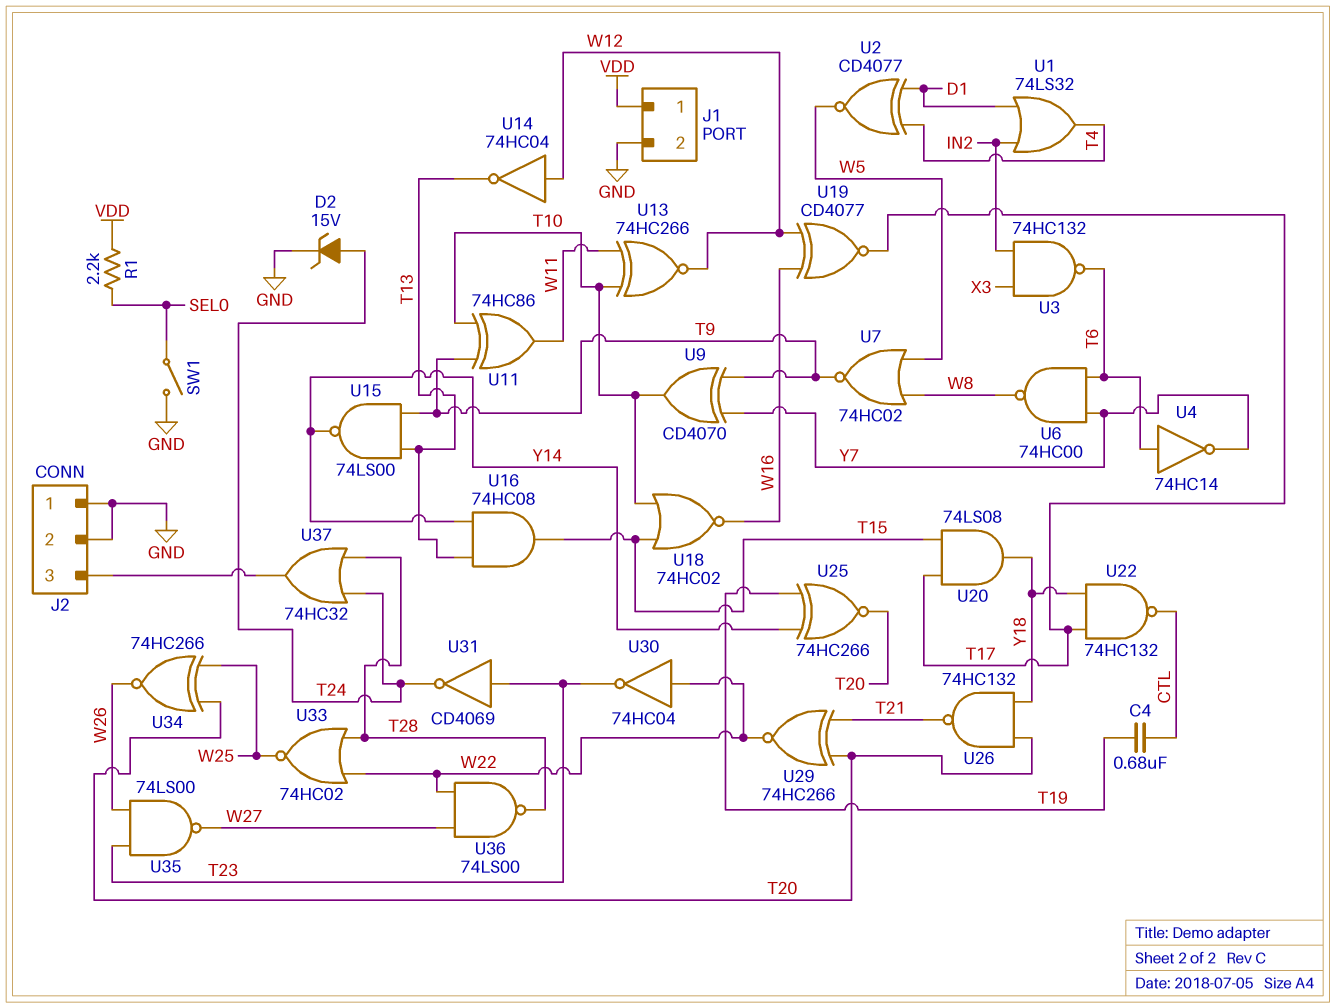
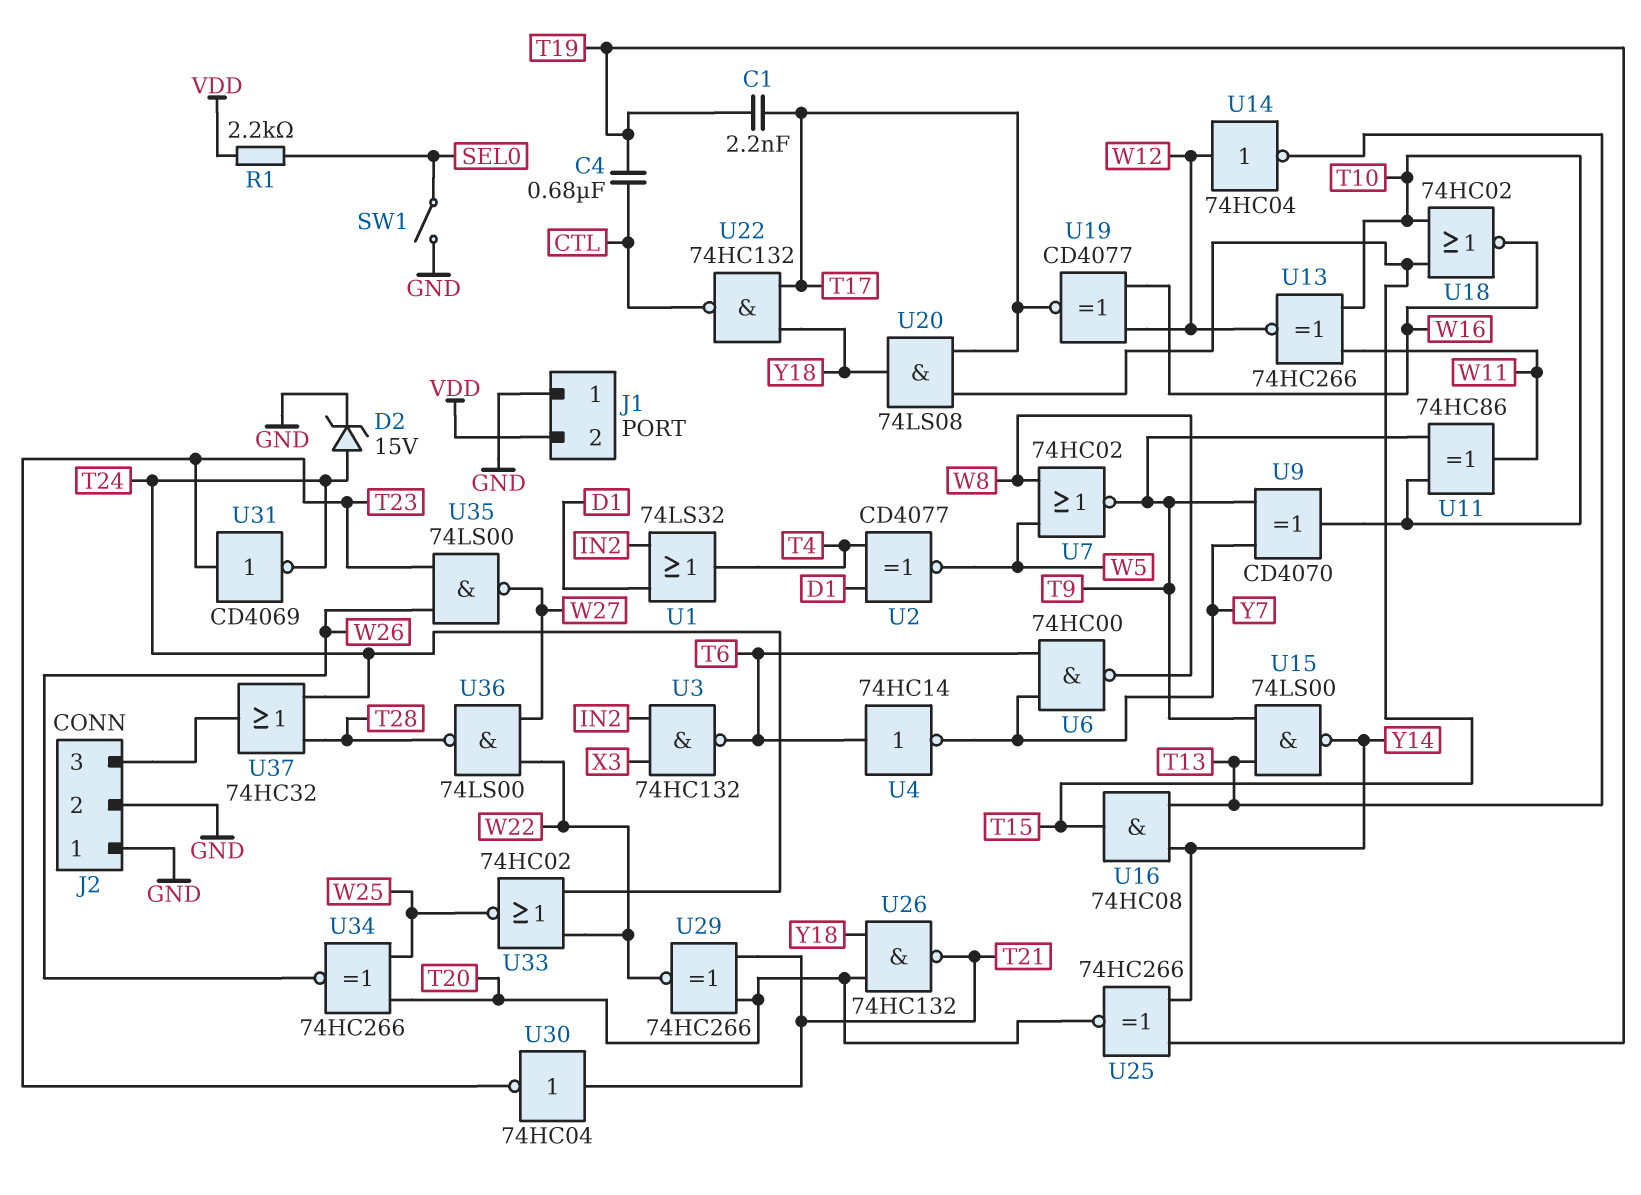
C1: none -> 2.2nF (T17, T19)
J1 pin 1: VDD -> GND
J1 pin 2: GND -> VDD
U30: NOT 74HC04 (in W22, out T23) -> NOT 74HC04 (in T21, out T23)
U33: NOR 74HC02 (in T28, in W22, out W25) -> NOR 74HC02 (in T24, in W22, out W25)

